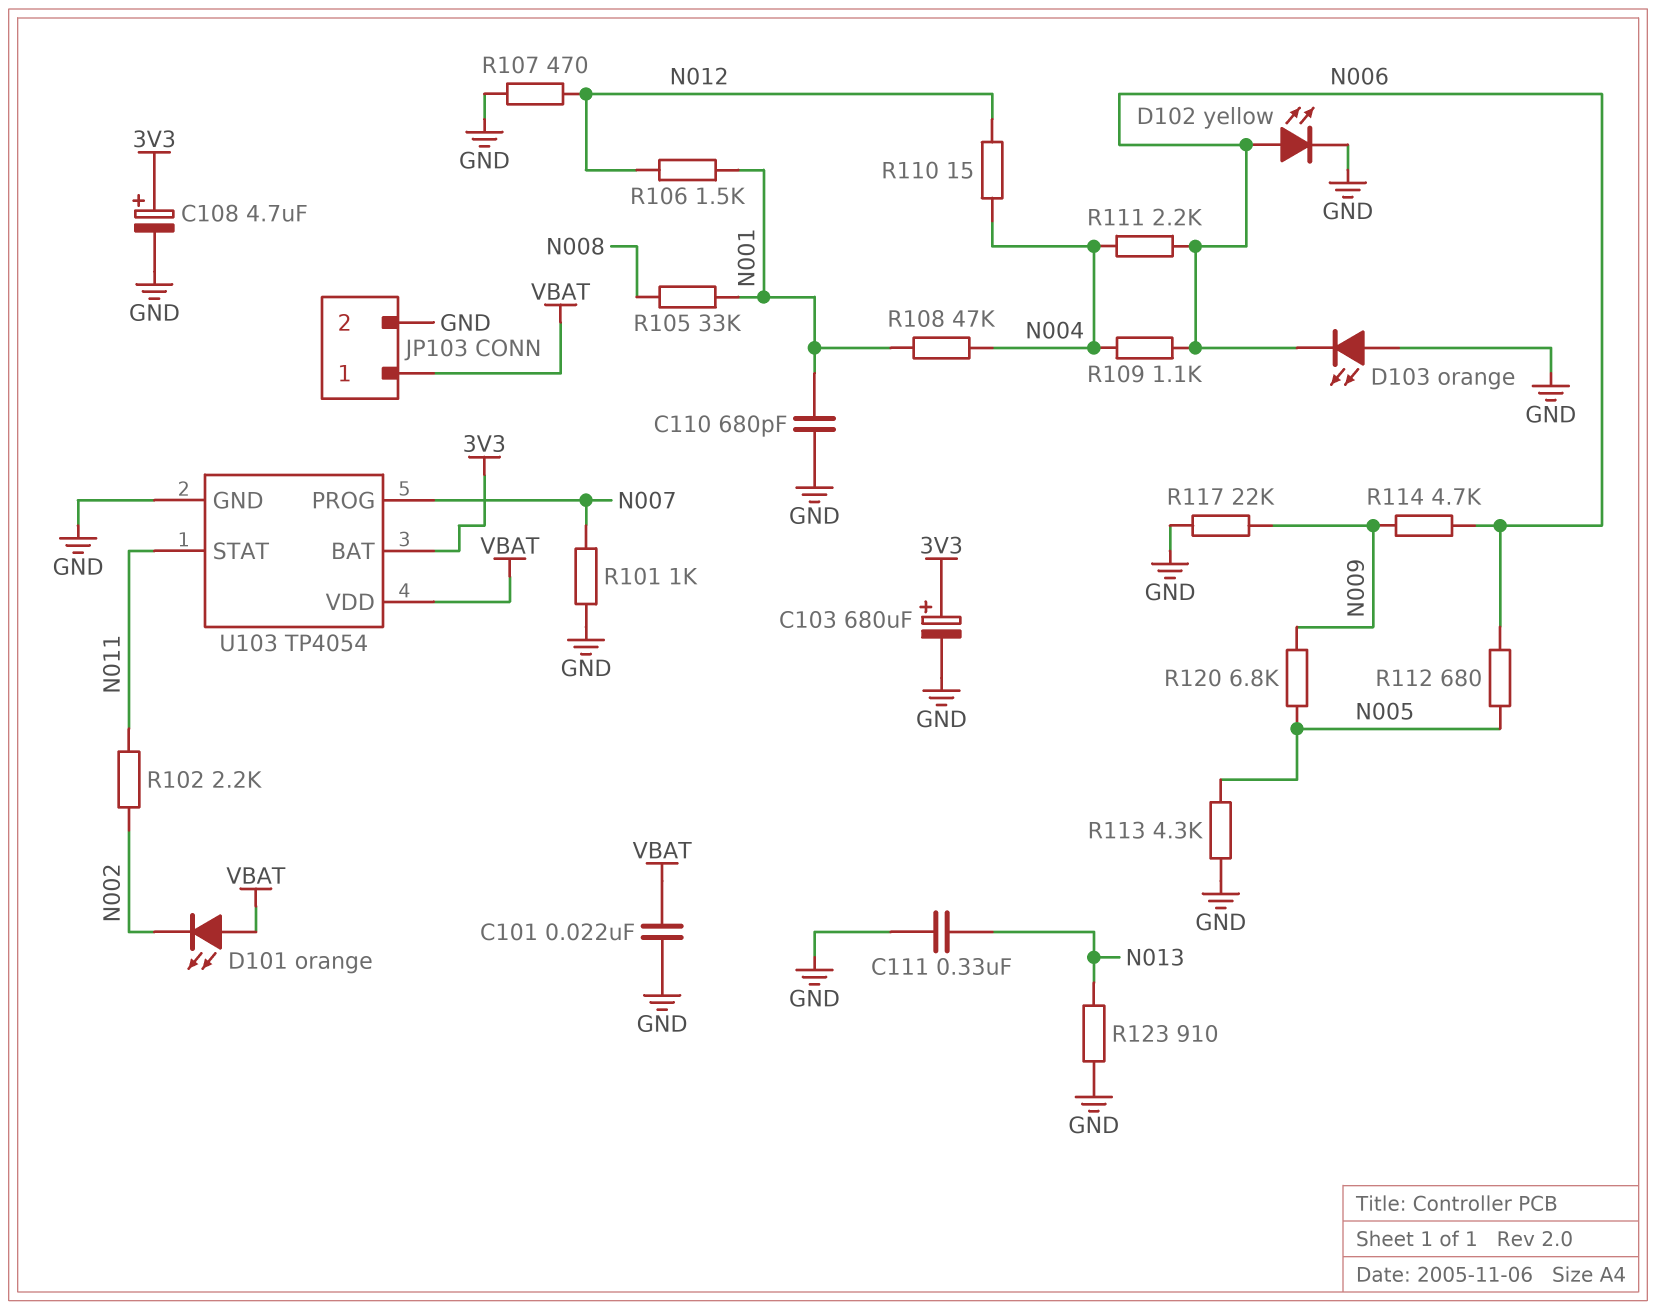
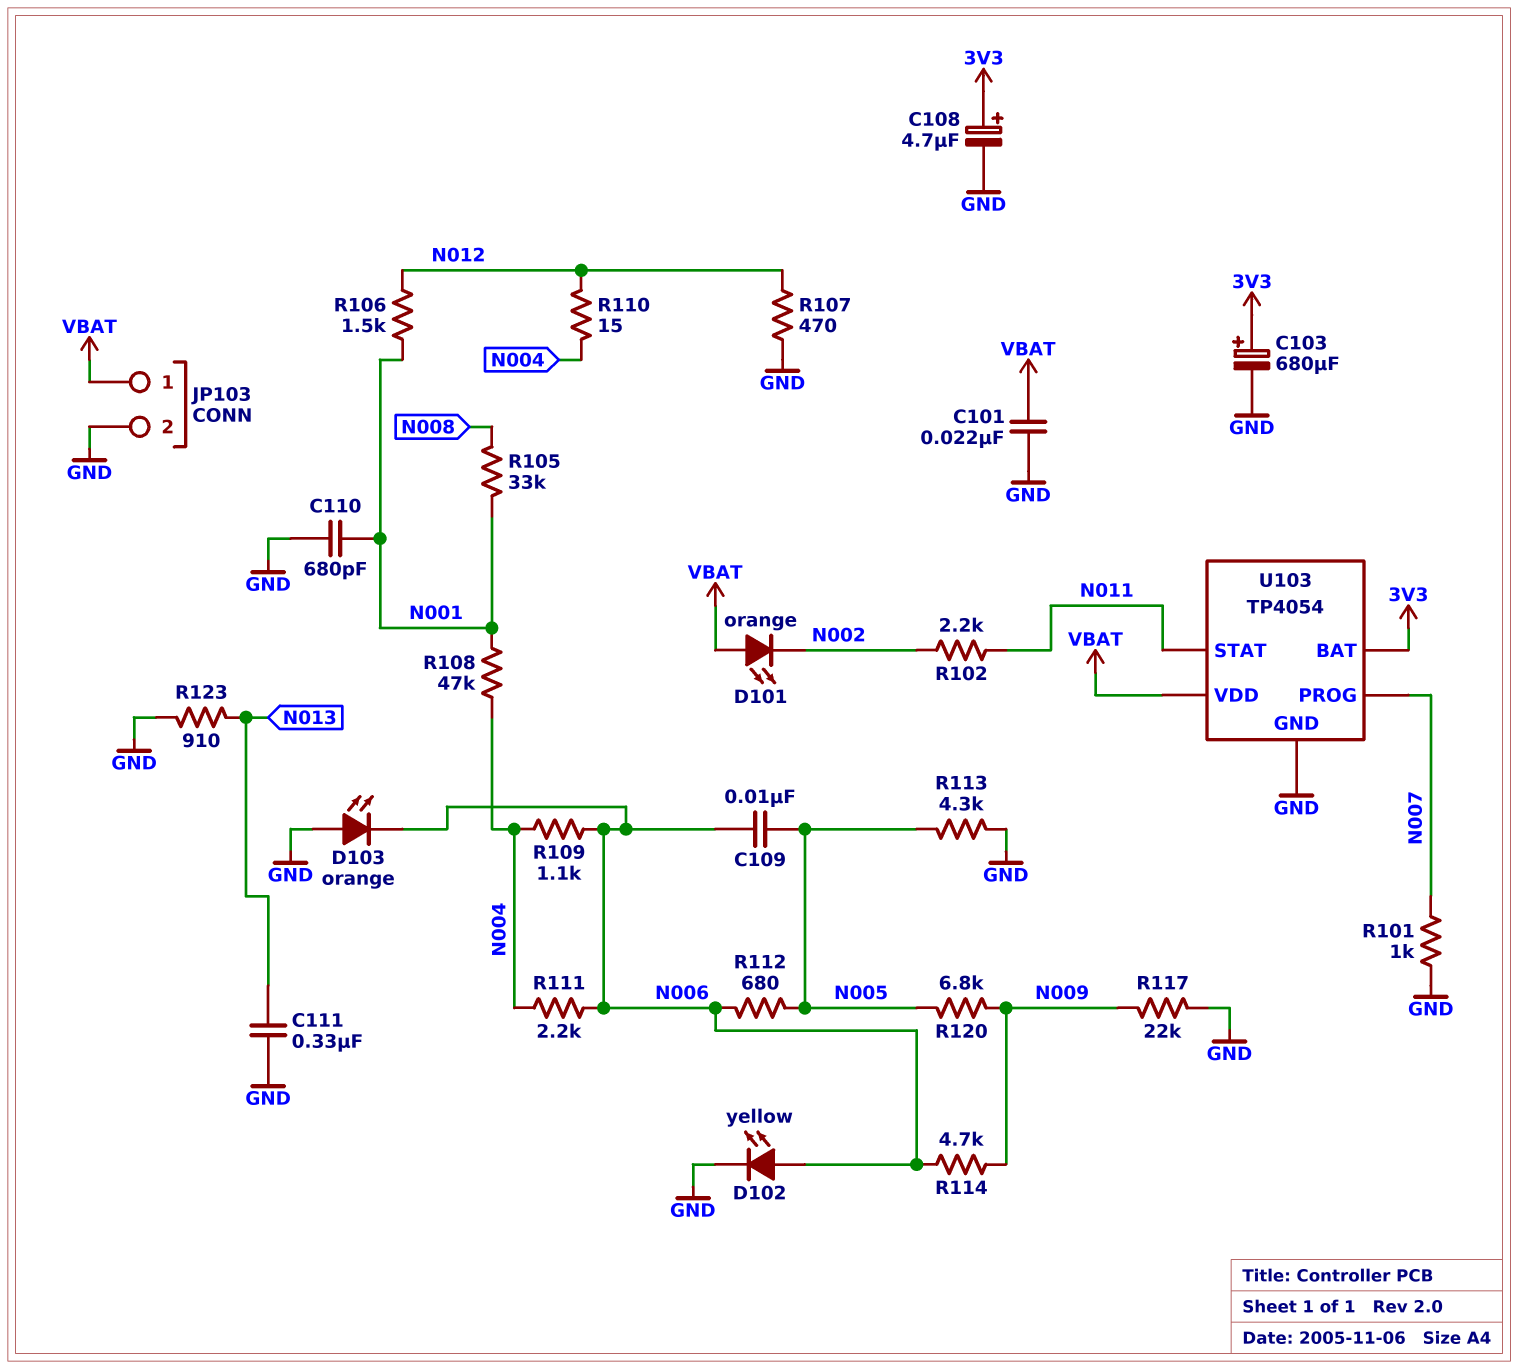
C109: none -> 10nF (N005, N006)

